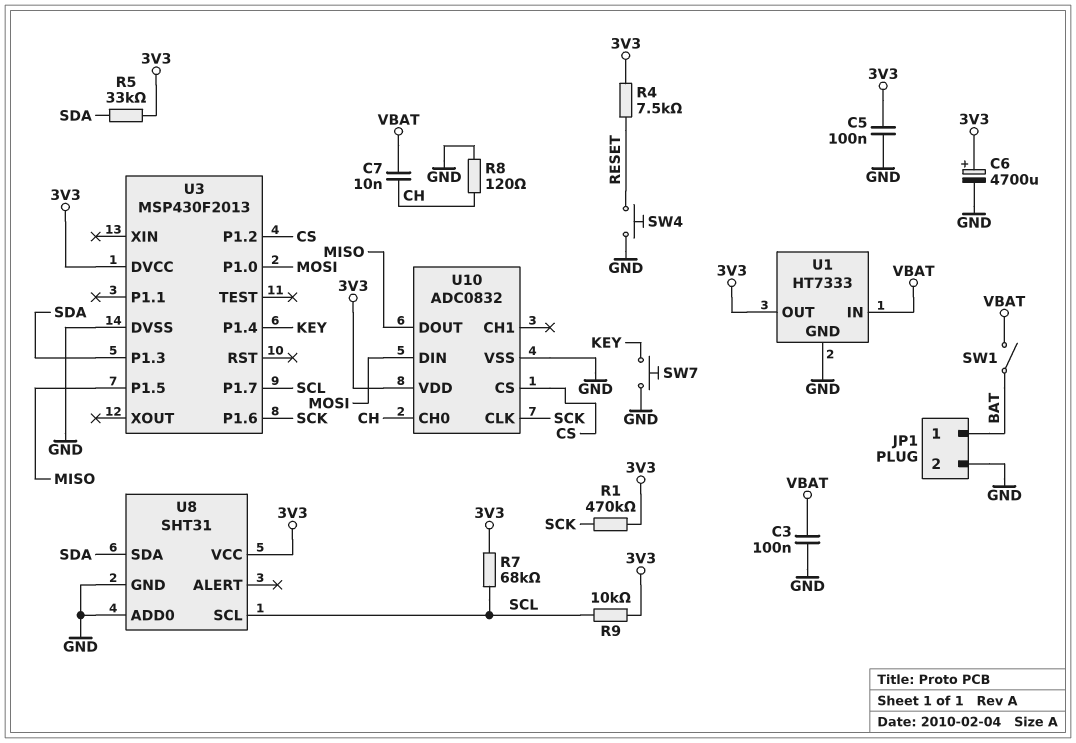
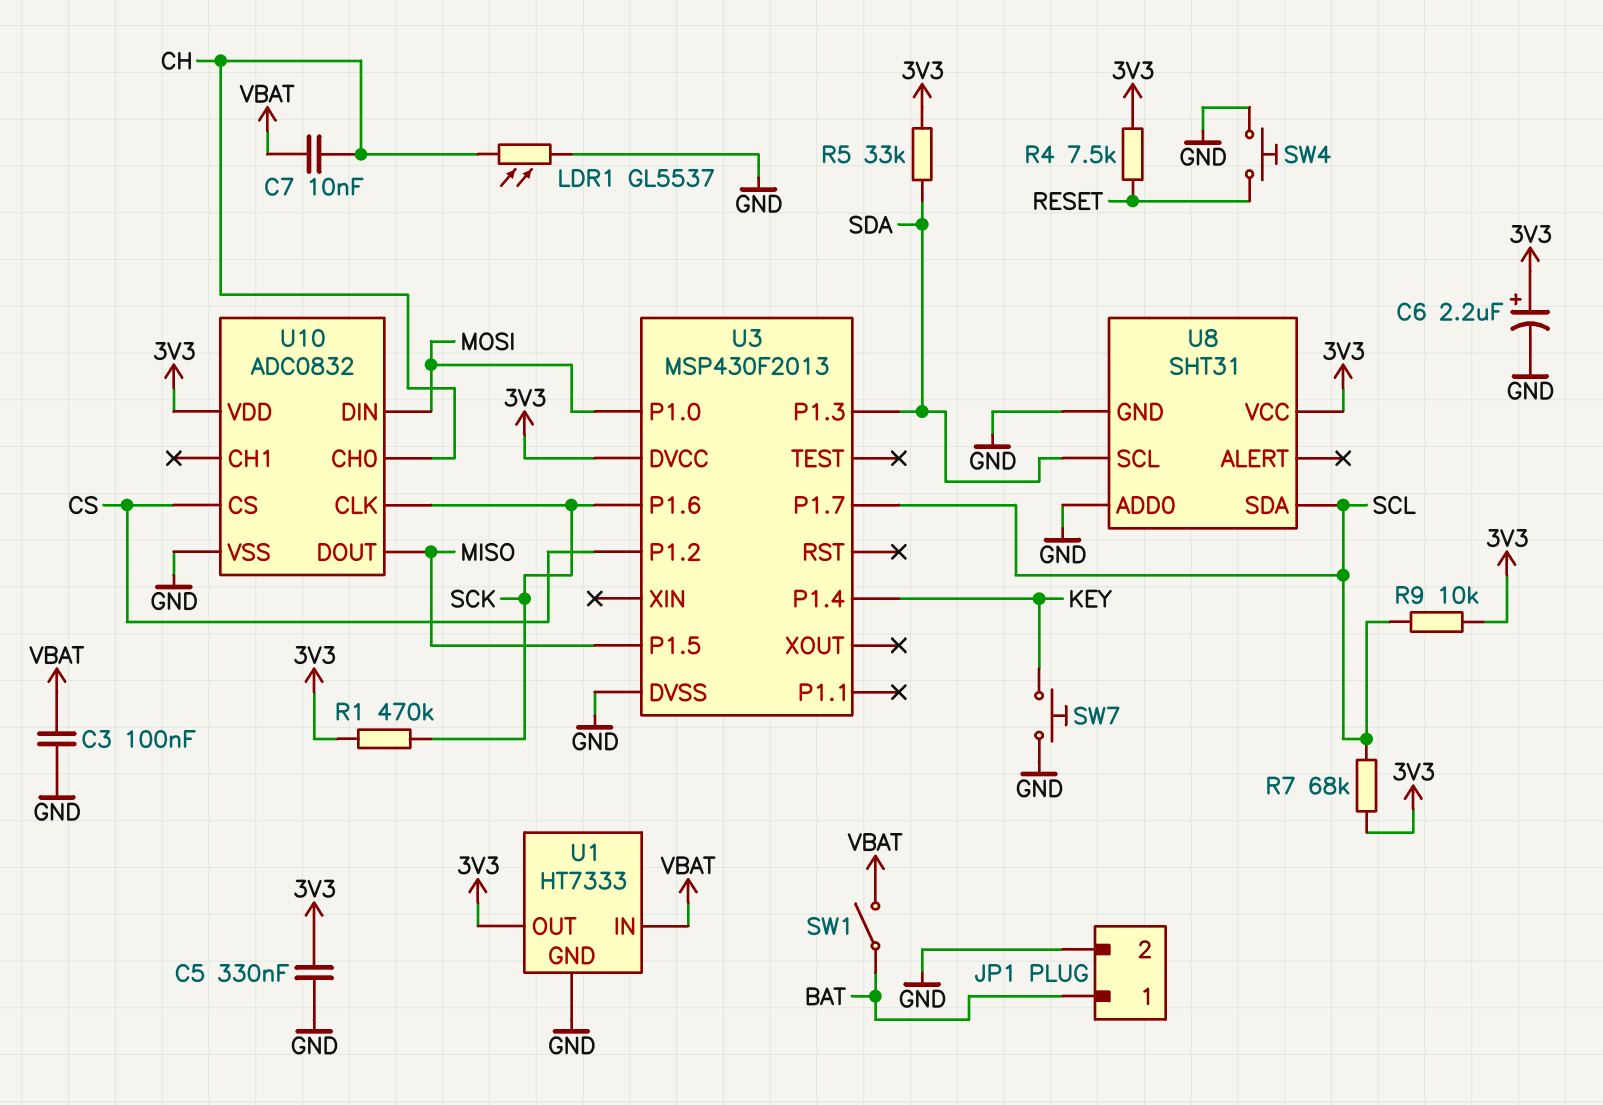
C5: 100nF (3V3, GND) -> 330nF (3V3, GND)
C6: 4700uF (plus 3V3, minus GND) -> 2.2uF (plus 3V3, minus GND)
LDR1: none -> GL5537 (CH, GND)
R8: 120 (CH, GND) -> none
U8 pin SCL: SCL -> SDA
U8 pin SDA: SDA -> SCL

